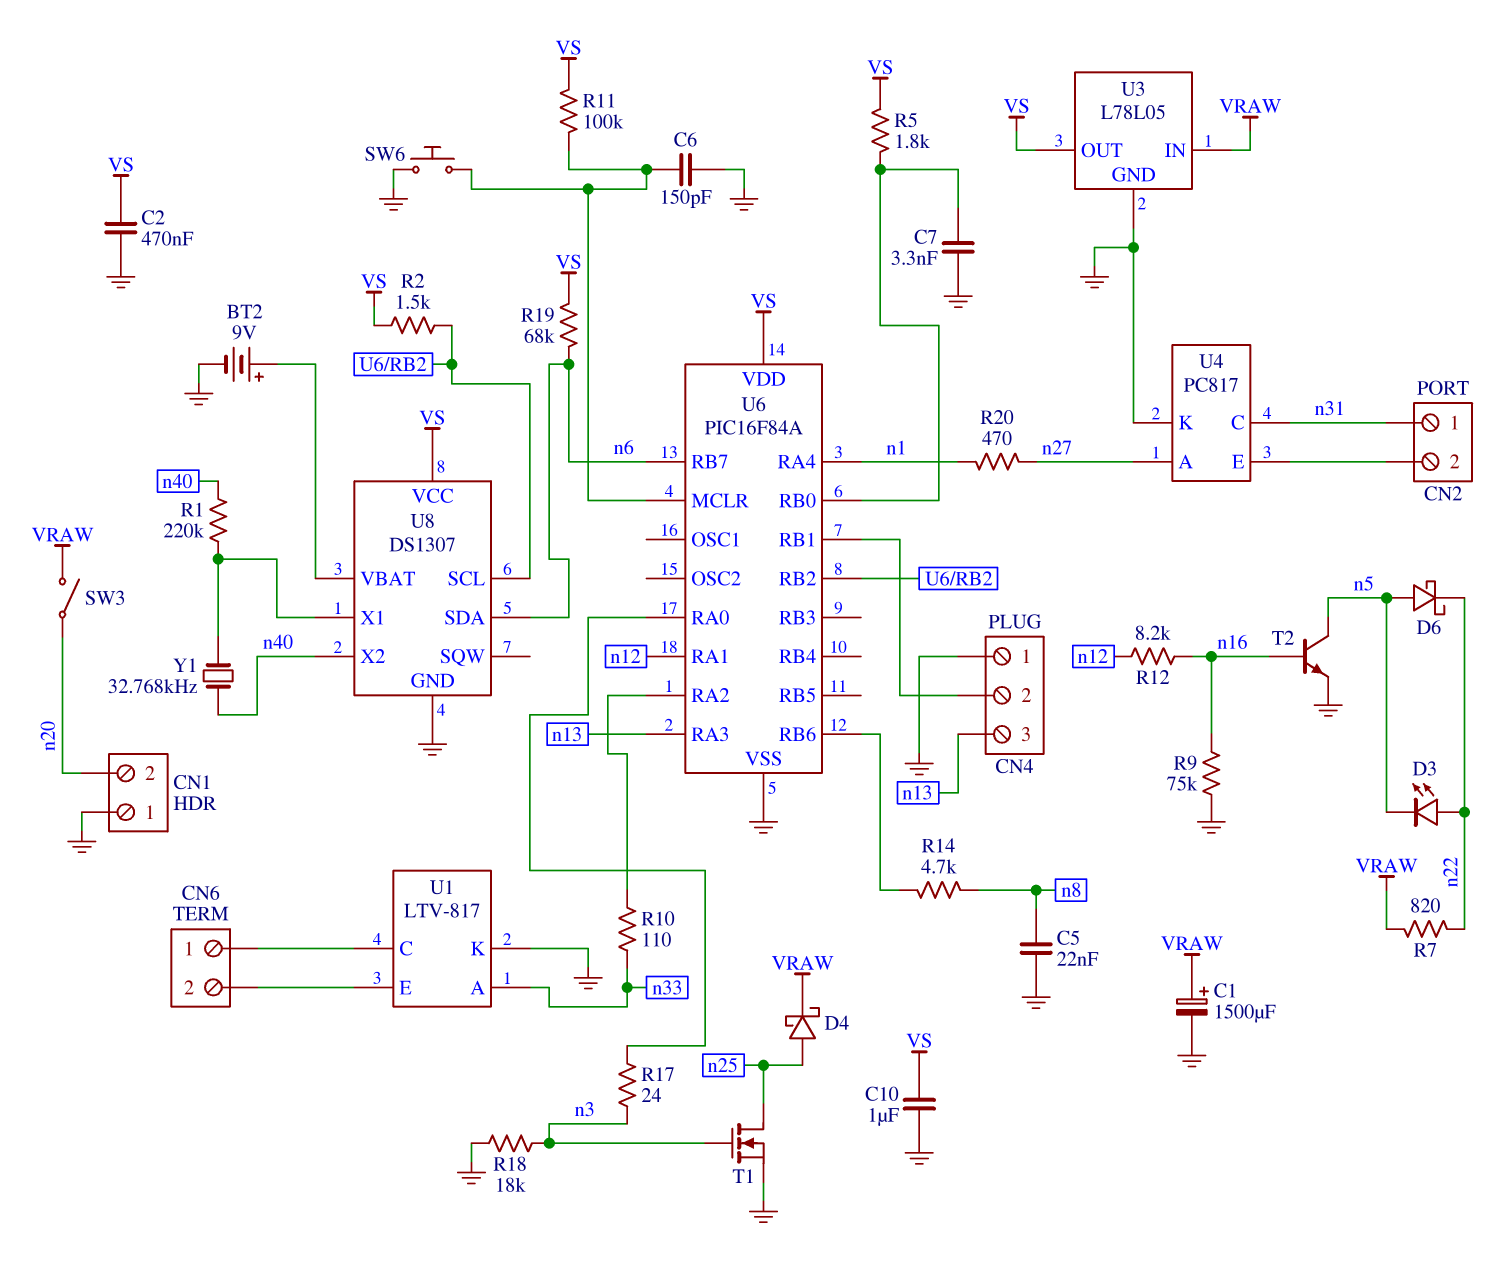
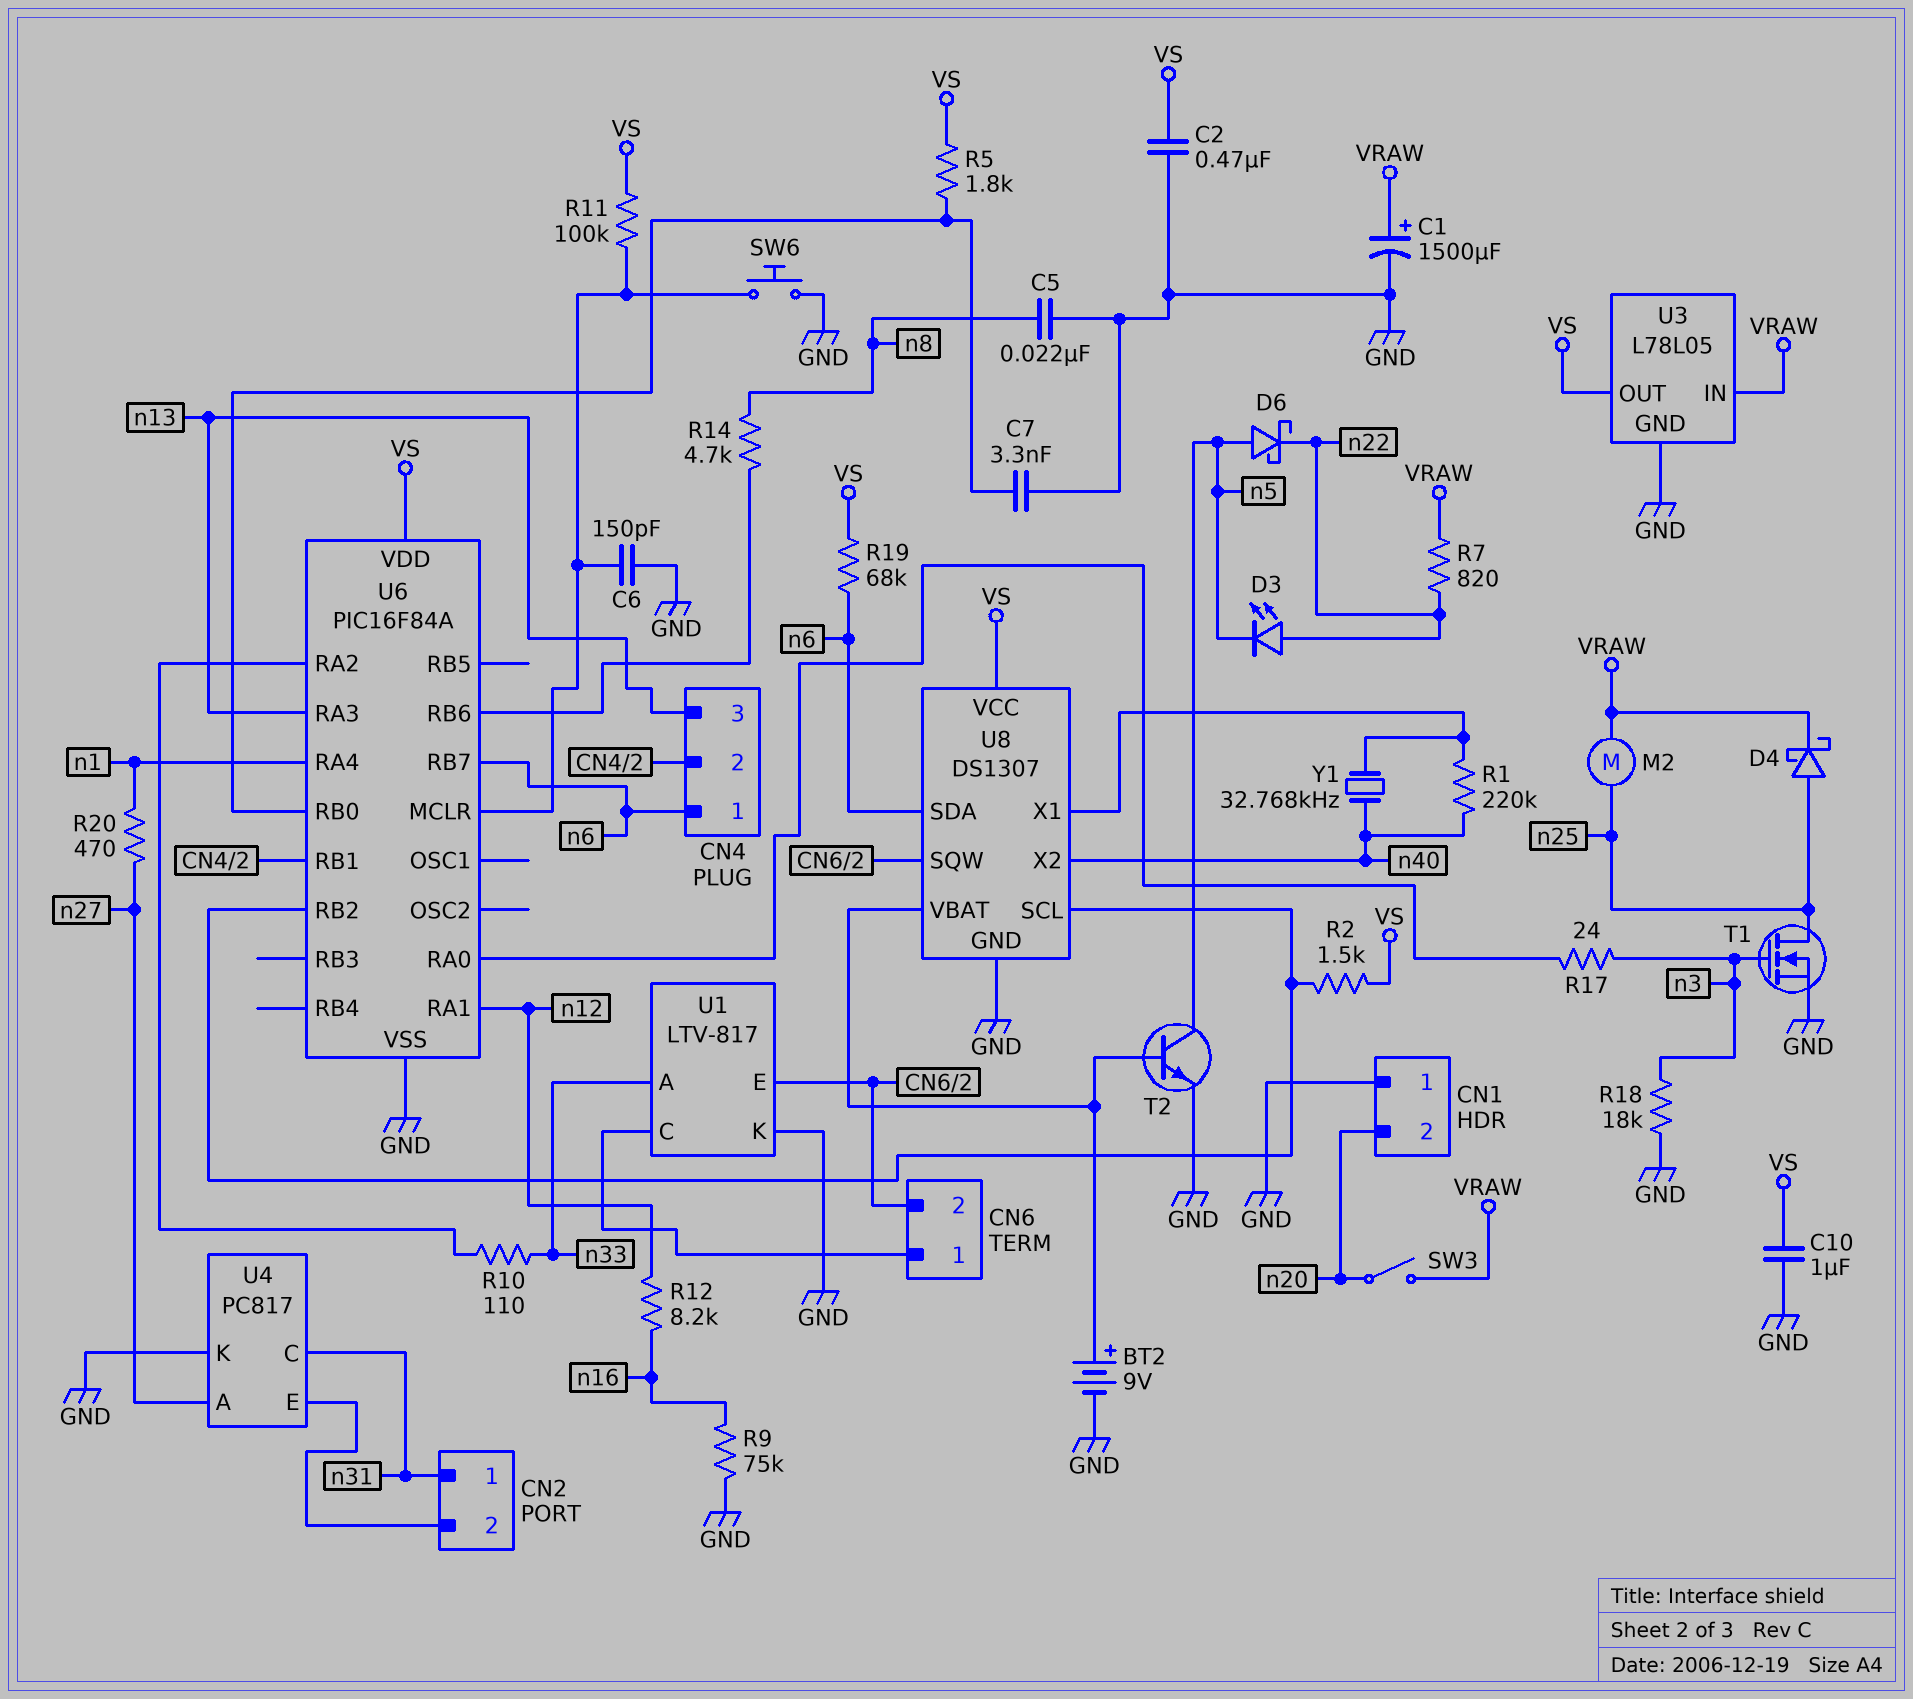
CN4 pin 1: GND -> n6
M2: none -> motor (VRAW, n25)
T2: NPN (B n16, C n5, E GND) -> NPN (B U8/VBAT, C n5, E GND)
U8 pin SQW: none -> CN6/2

